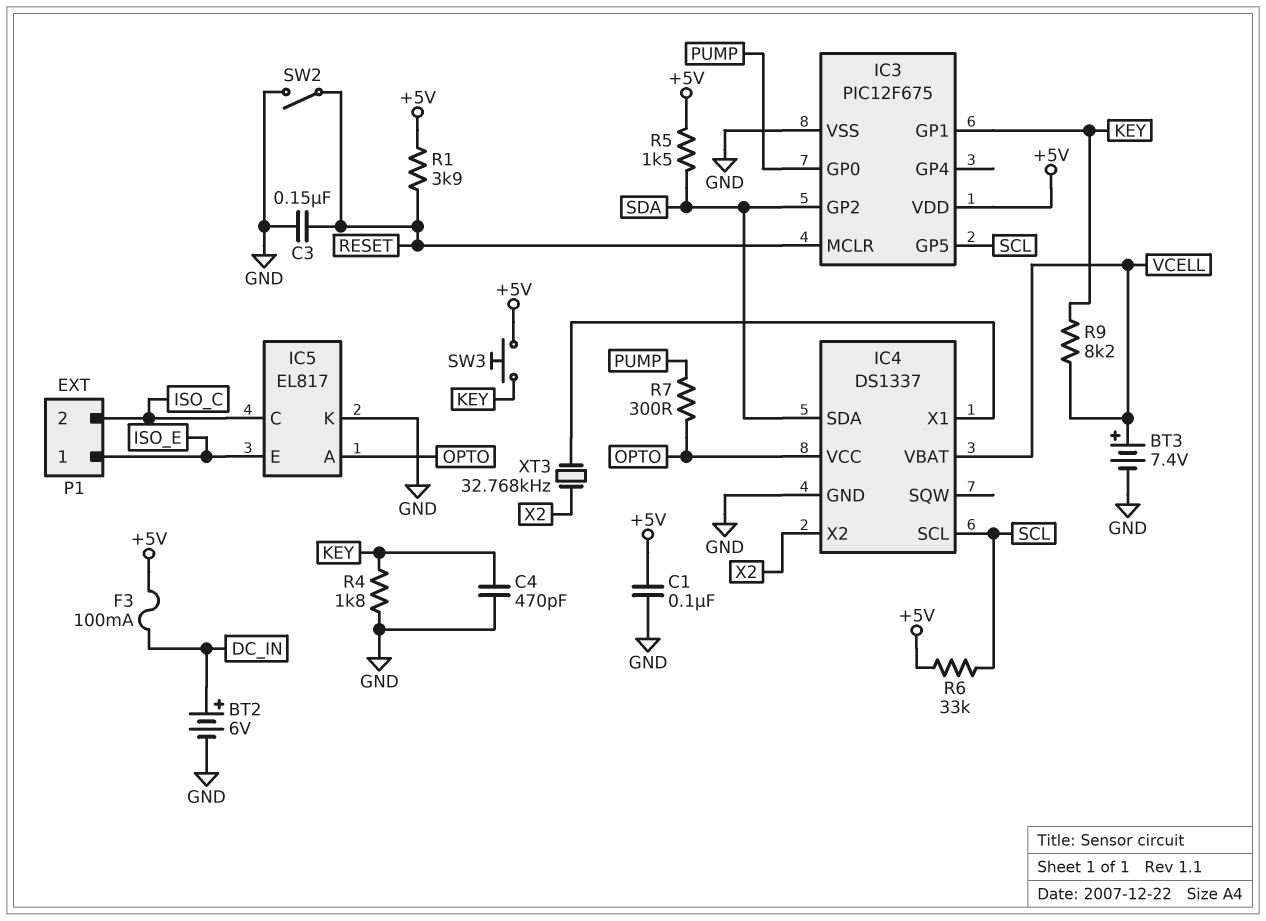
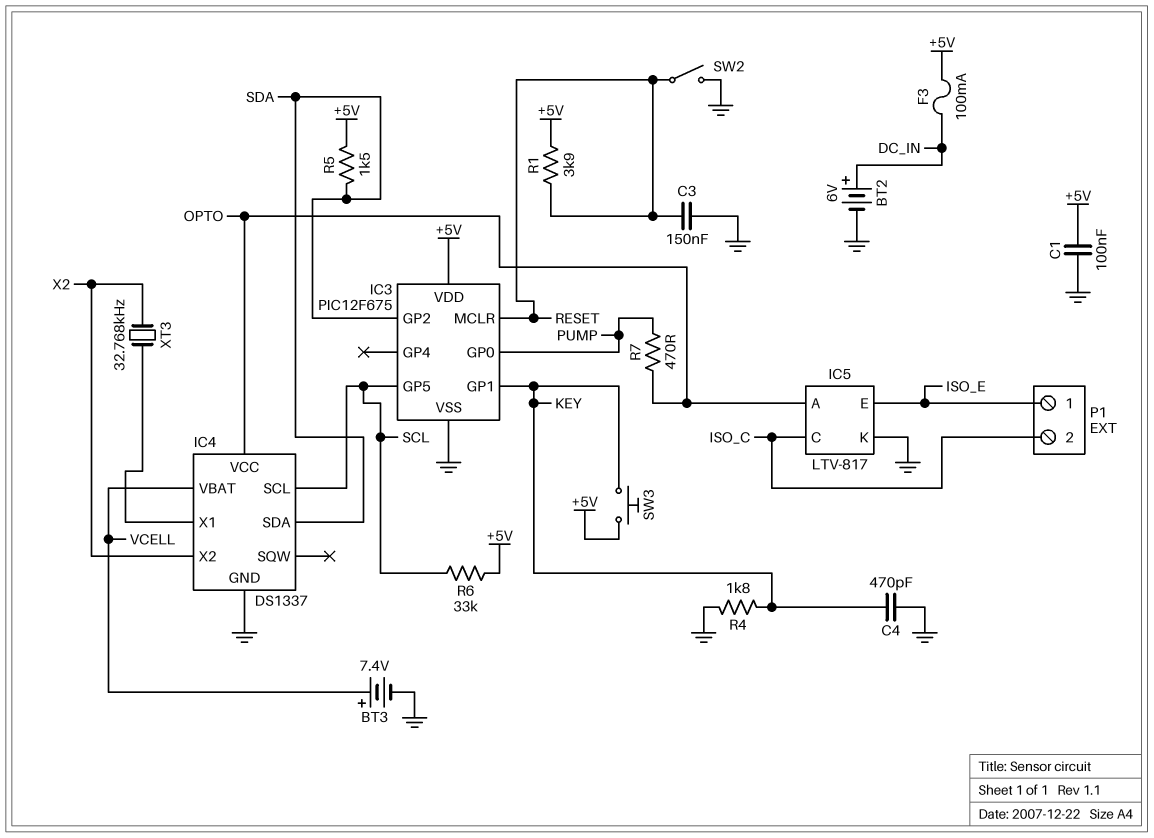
IC5: EL817 -> LTV-817
R7: 300 (OPTO, PUMP) -> 470 (OPTO, PUMP)
R9: 8.2k (KEY, VCELL) -> none

